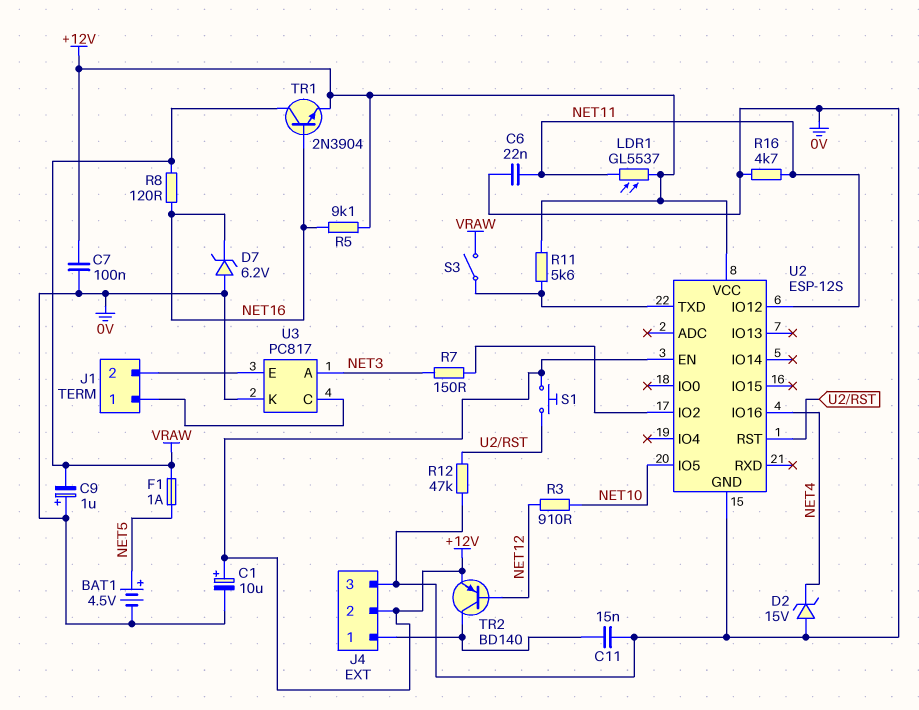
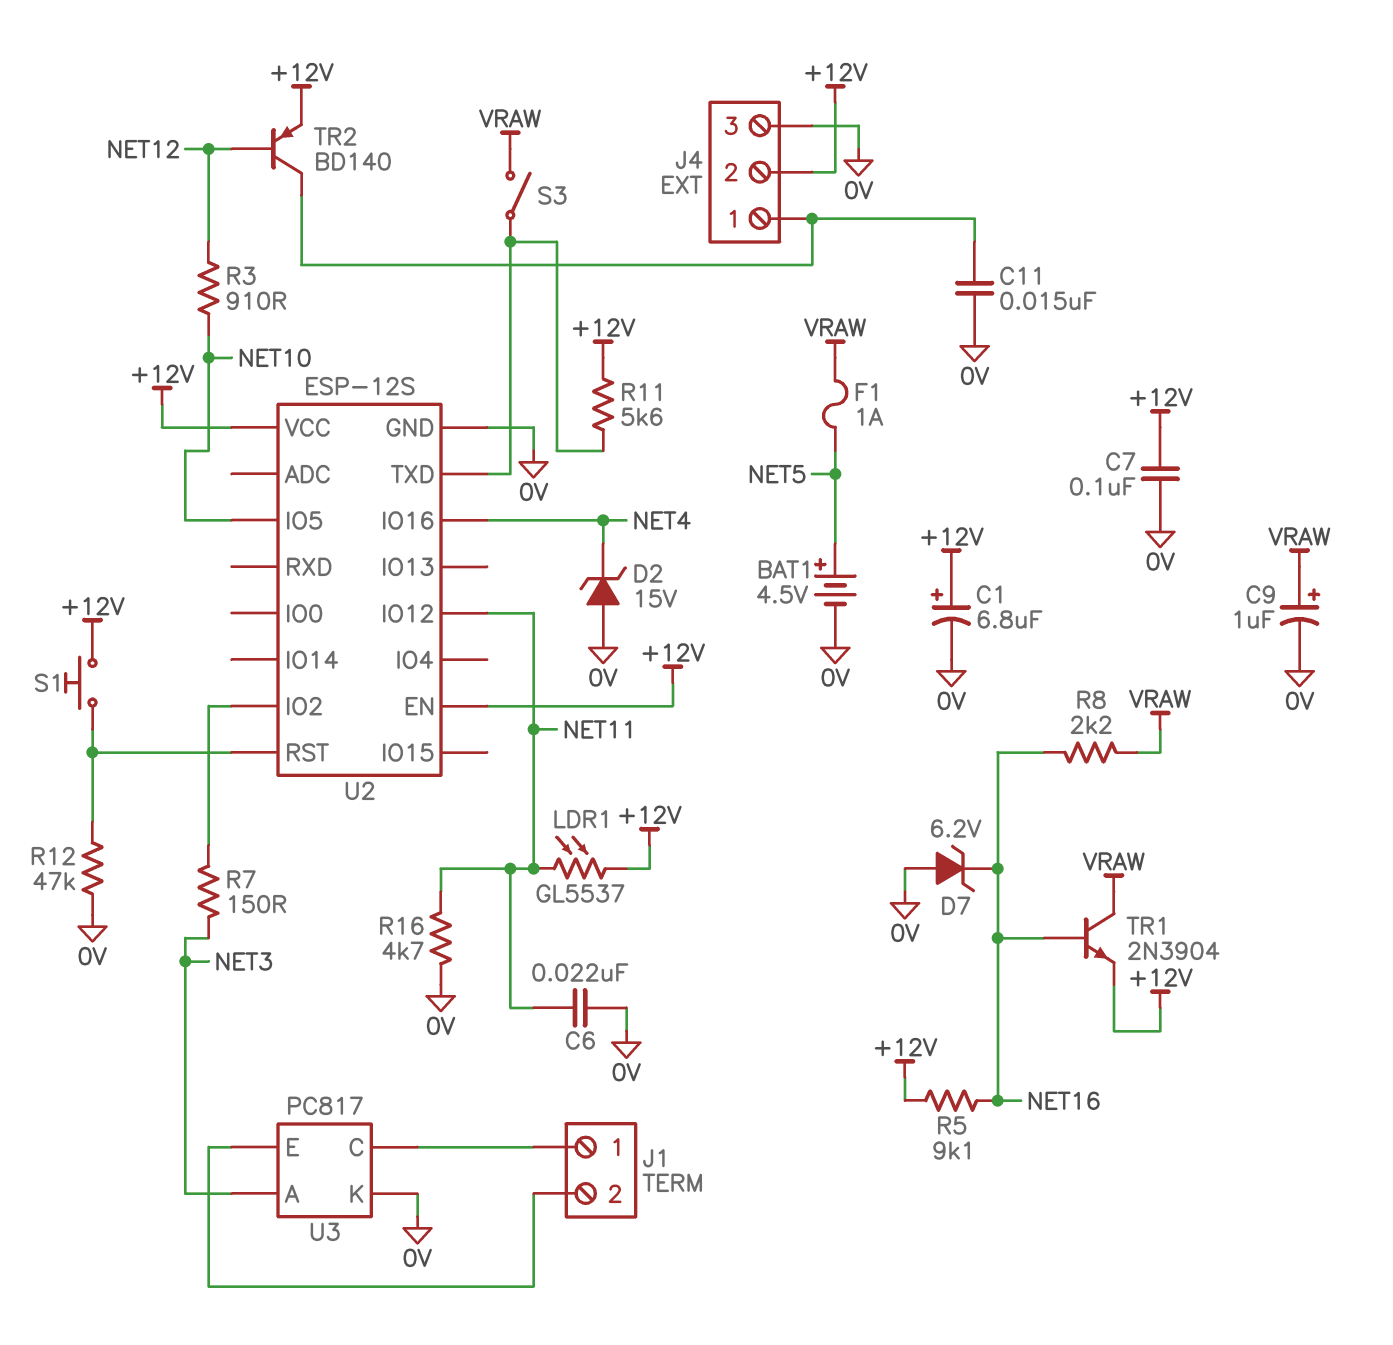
C1: 10uF (plus +12V, minus 0V) -> 6.8uF (plus +12V, minus 0V)
C9: 1uF (plus 0V, minus VRAW) -> 1uF (plus VRAW, minus 0V)
R8: 120 (NET16, VRAW) -> 2.2k (NET16, VRAW)

